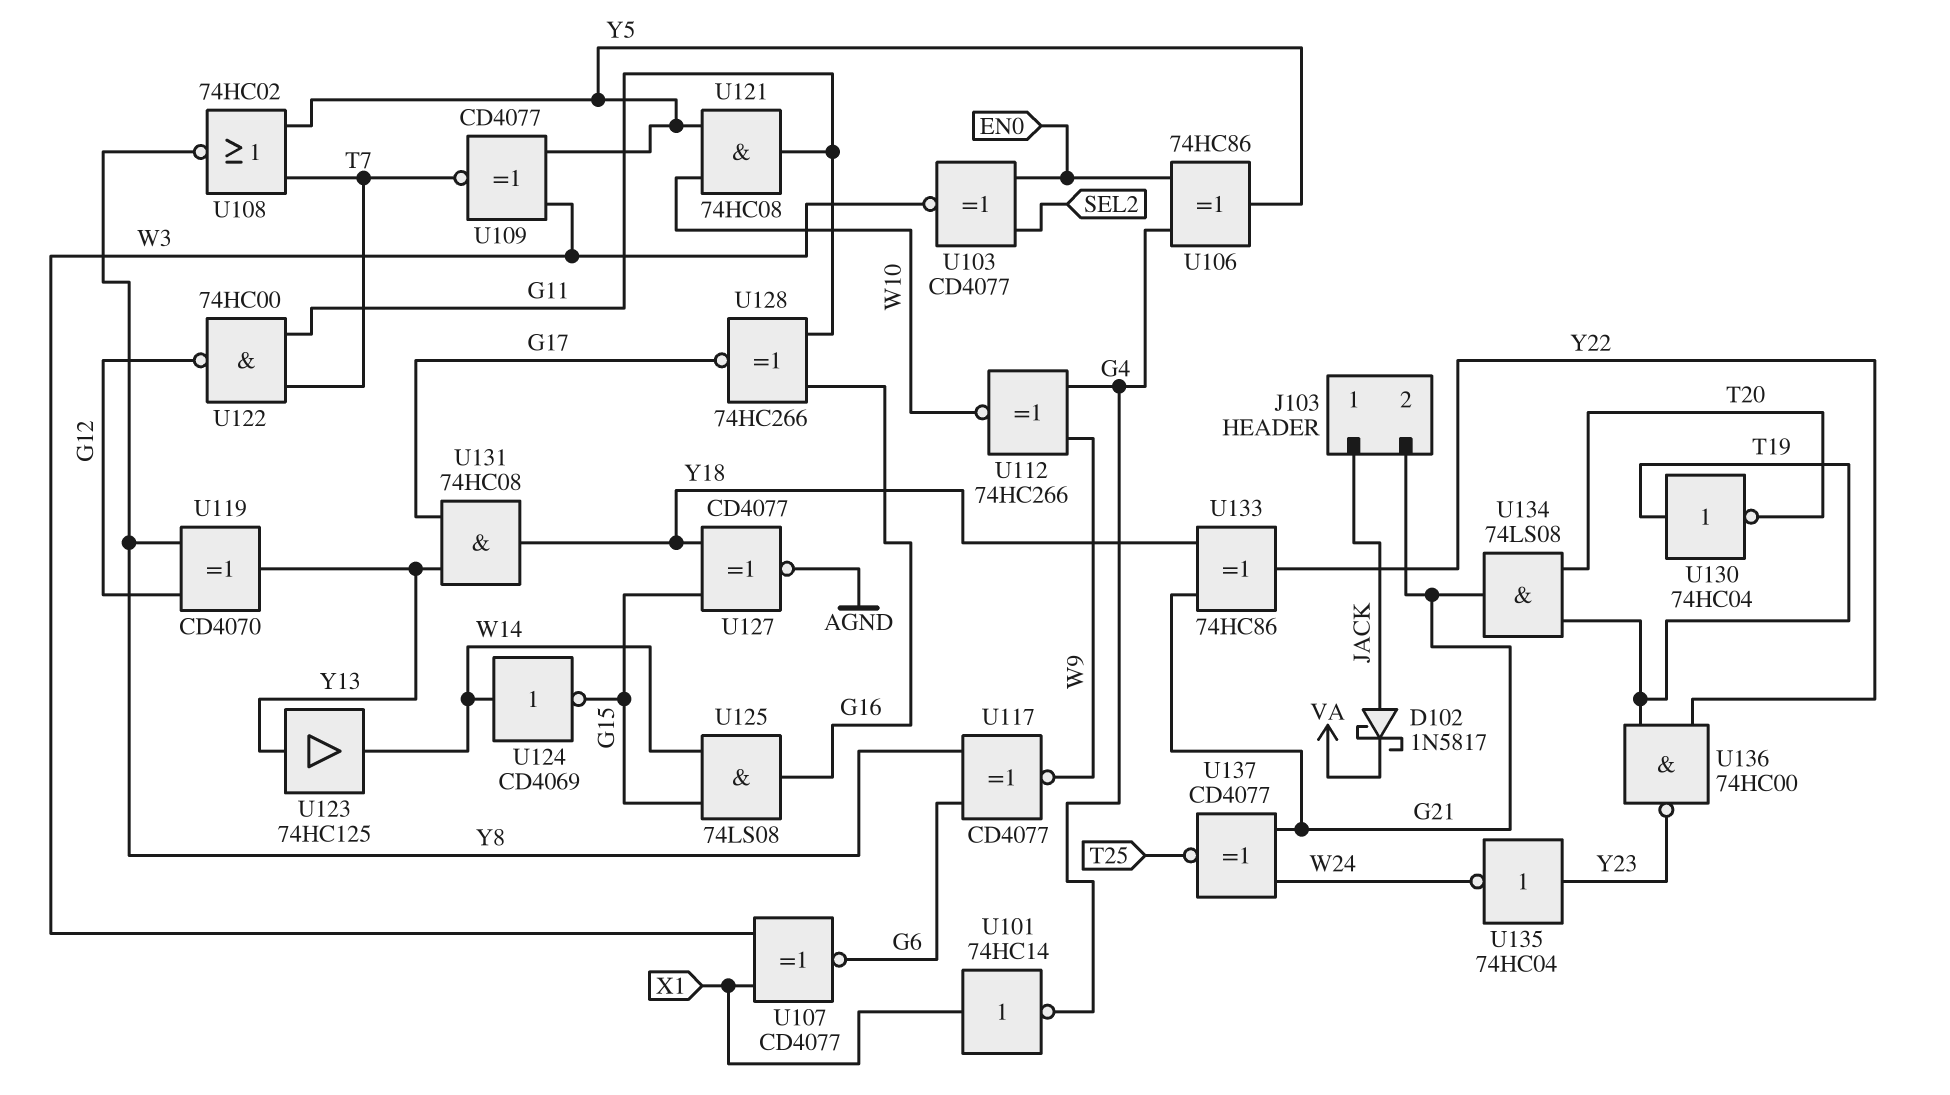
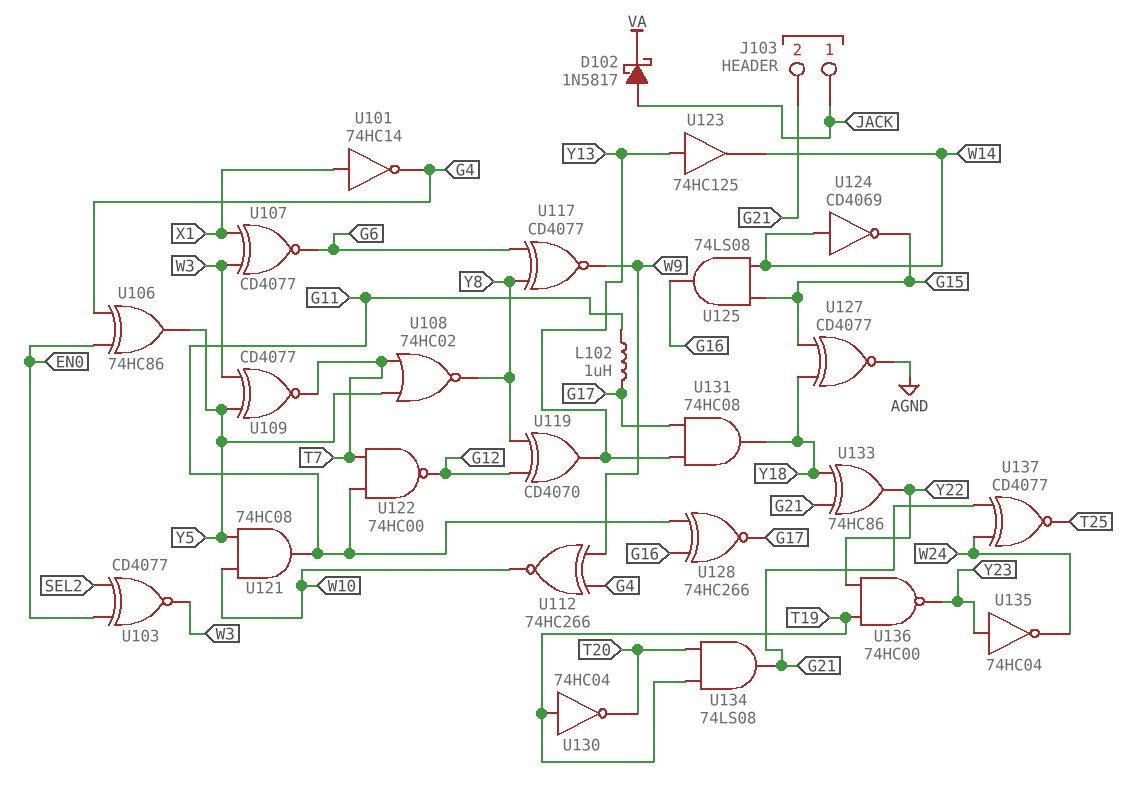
L102: none -> 1uH (G11, G17)

